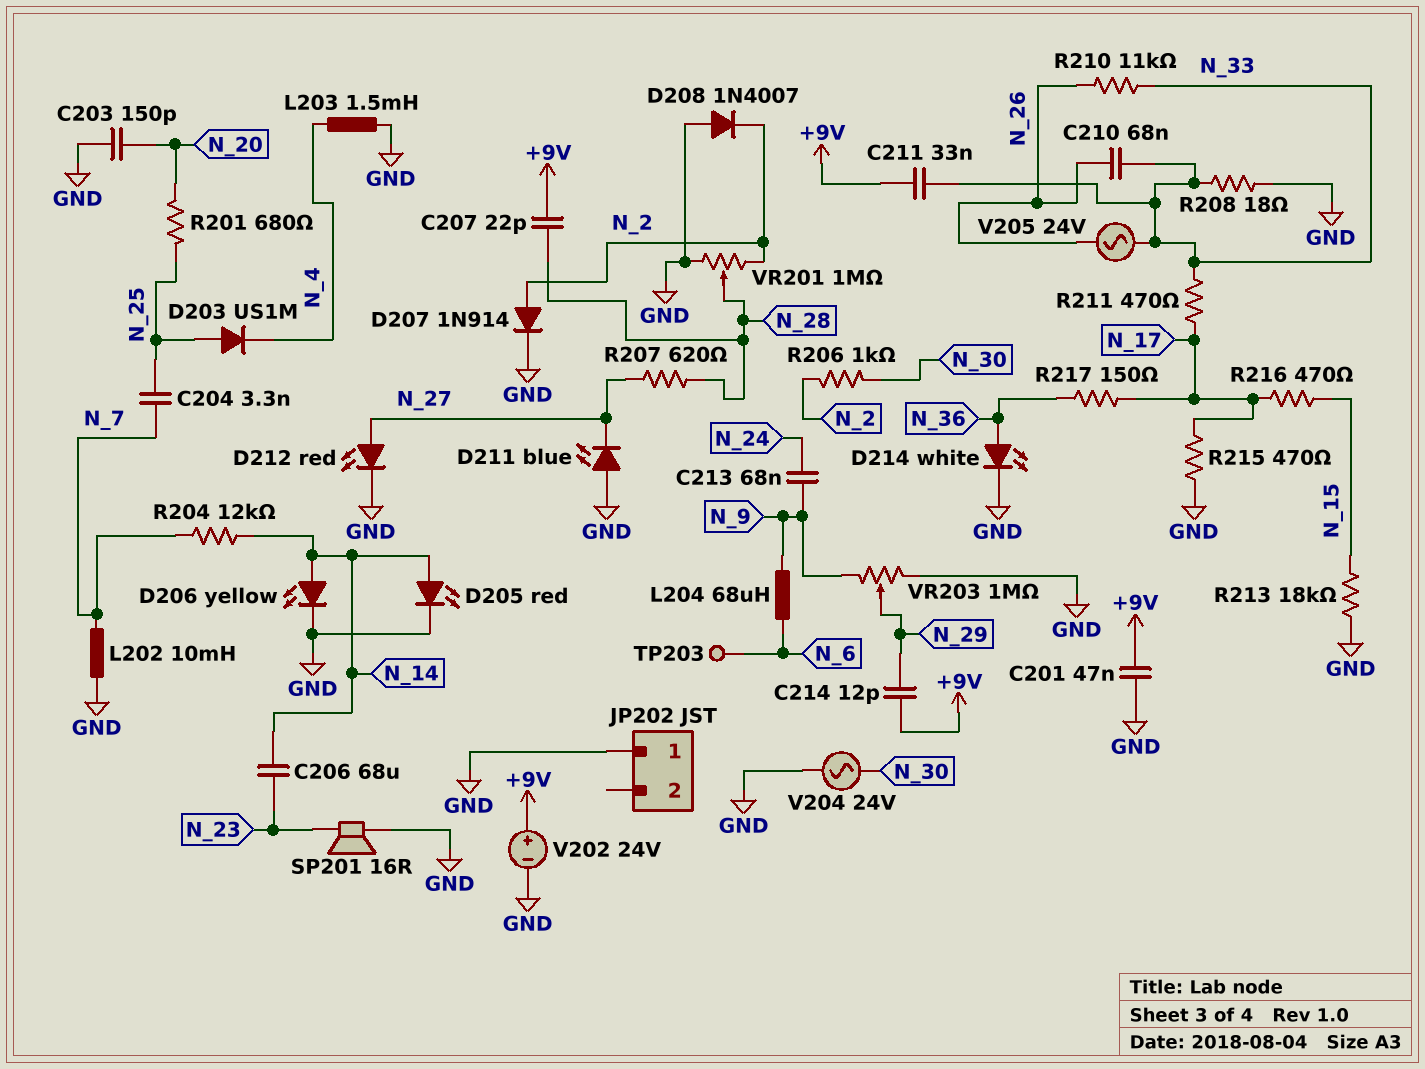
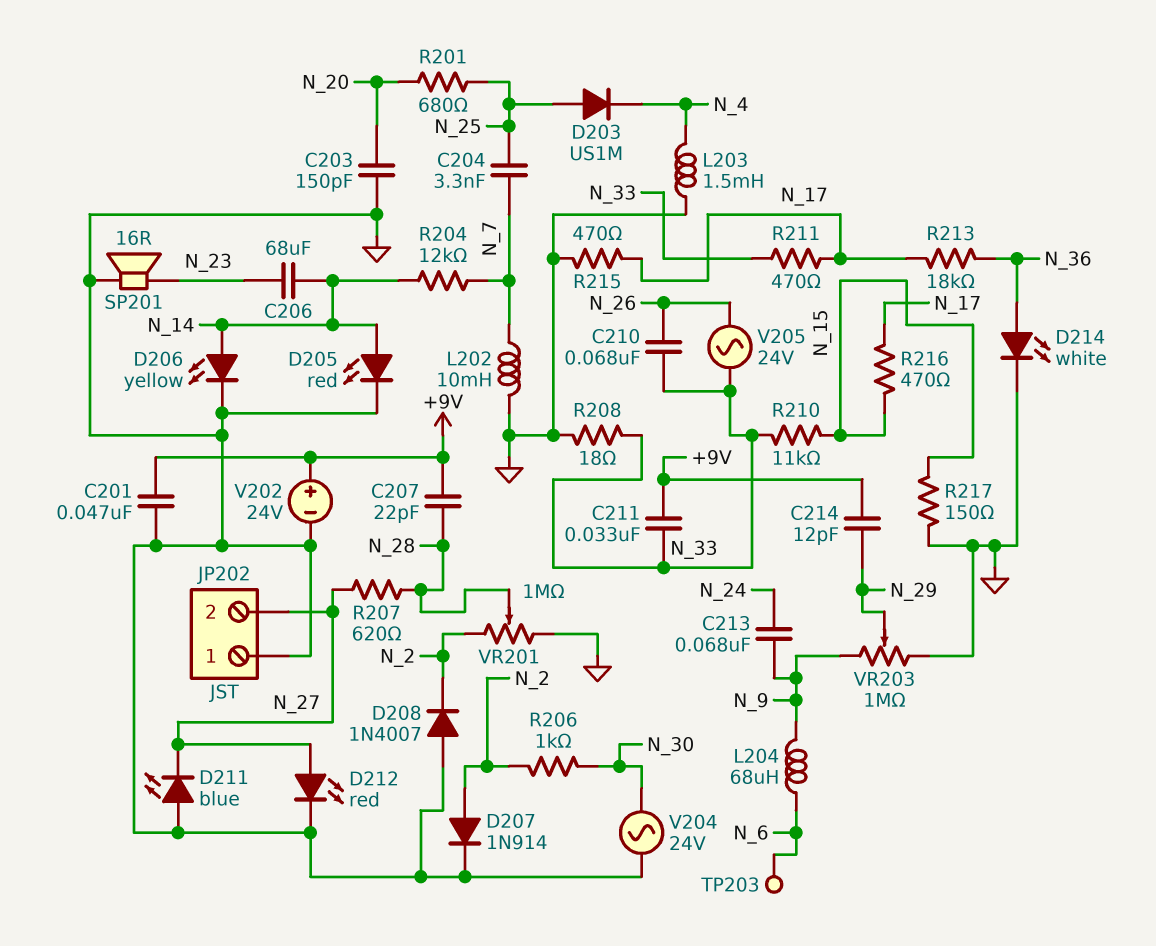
JP202 pin 2: none -> N_27
R210: 11k (N_26, N_33) -> 11k (N_15, N_33)
R213: 18k (GND, N_15) -> 18k (N_17, N_36)
R217: 150 (N_17, N_36) -> 150 (GND, N_15)

